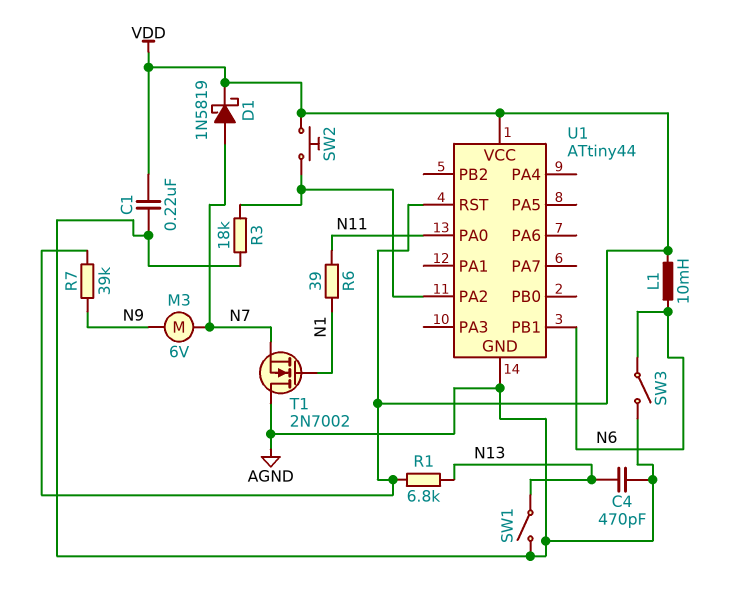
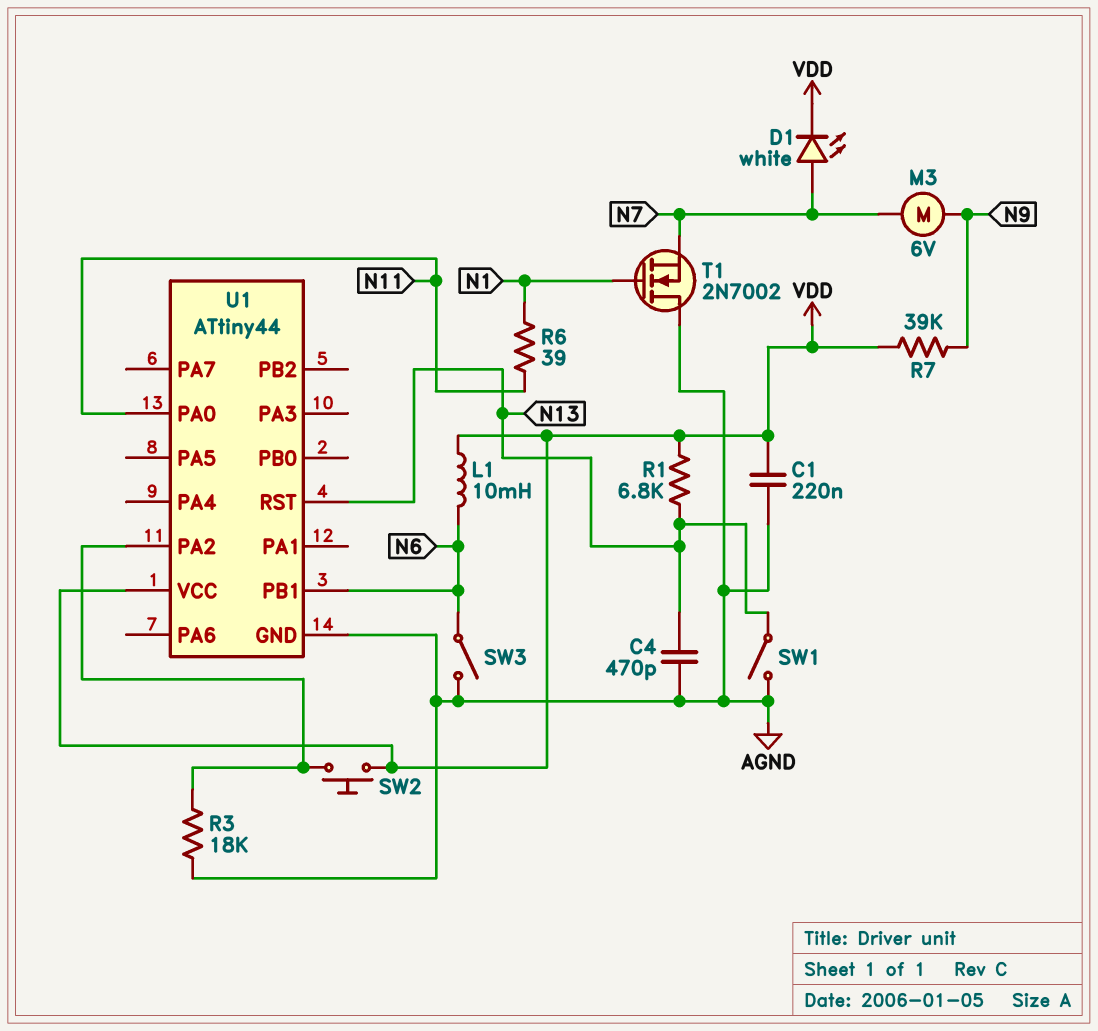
D1: schottky 1N5819 (A N7, K VDD) -> LED white (A N7, K VDD)
U1 pin RST: VDD -> N13

